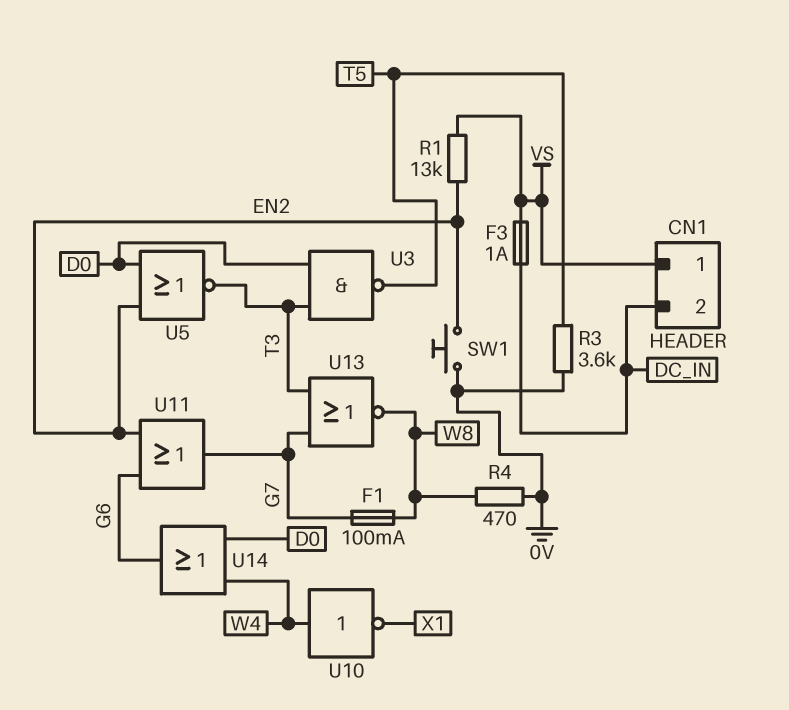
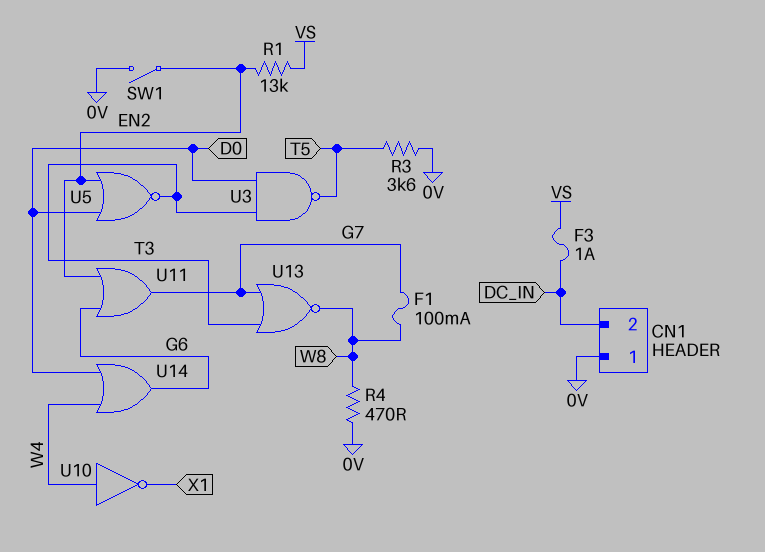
CN1 pin 1: VS -> 0V
SW1: button (0V, EN2) -> switch (0V, EN2)

